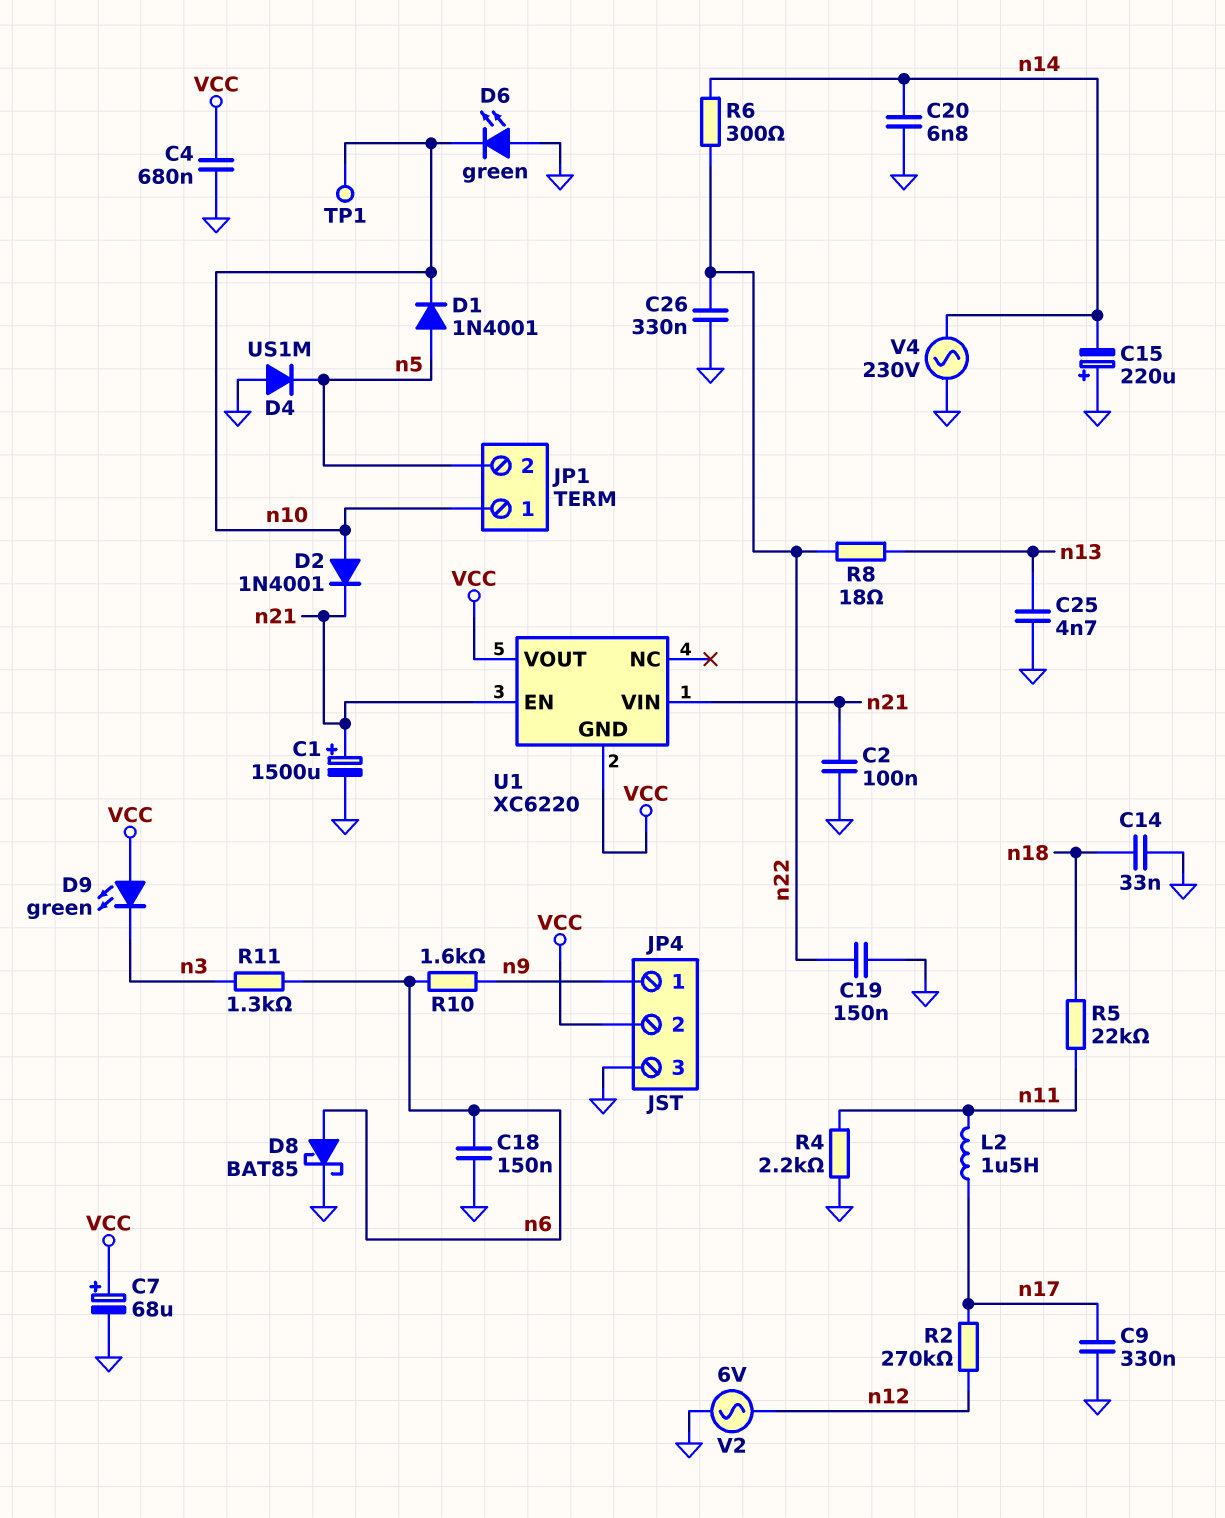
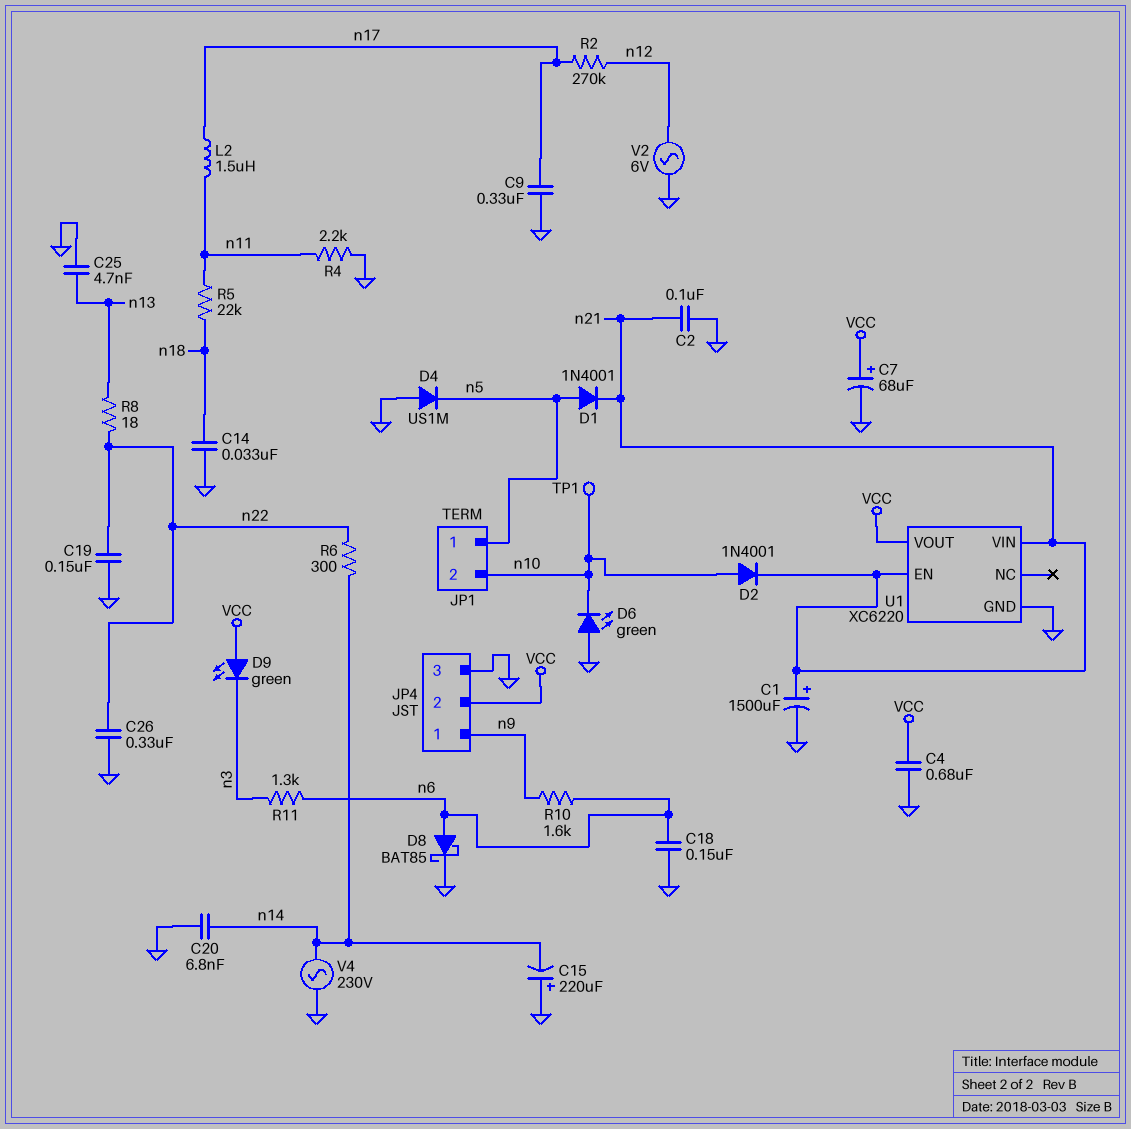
D1: diode 1N4001 (A n5, K n10) -> diode 1N4001 (A n5, K n21)
JP1 pin 1: n10 -> n5
JP1 pin 2: n5 -> n10
U1 pin GND: VCC -> GND

